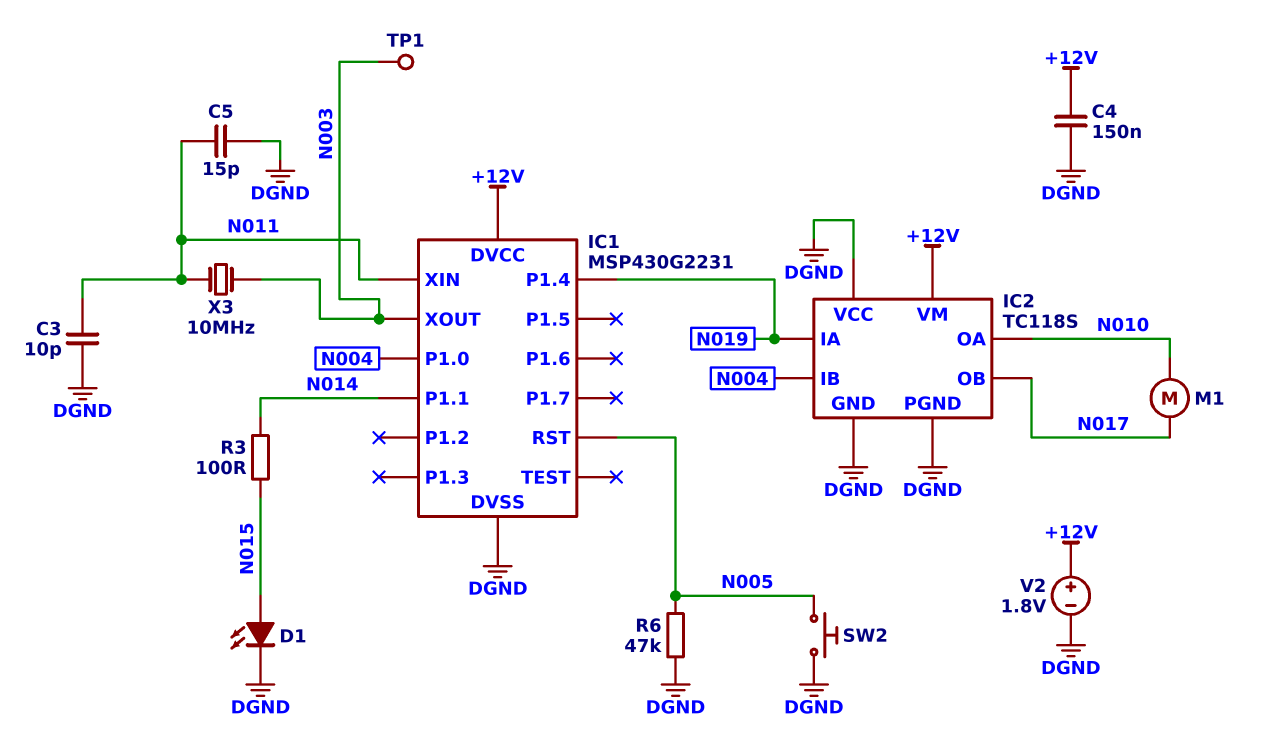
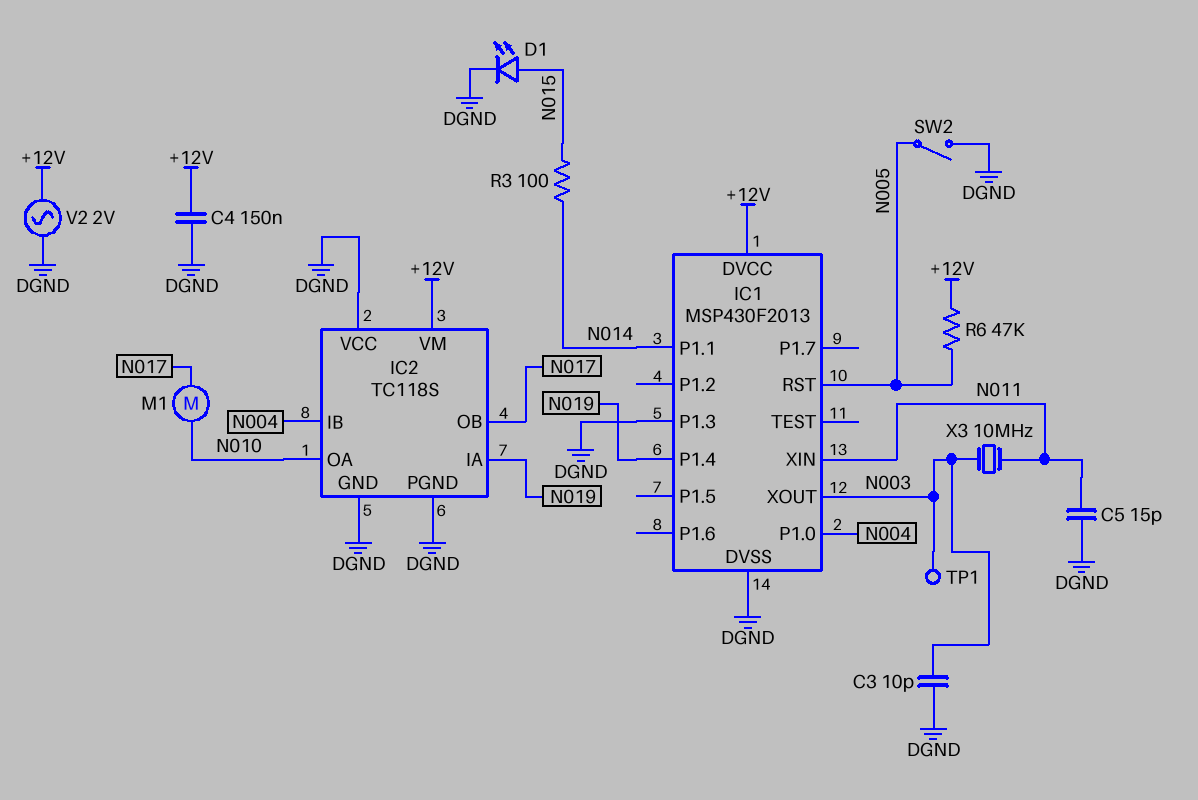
C3: 10pF (DGND, N011) -> 10pF (DGND, N003)
IC1: MSP430G2231 -> MSP430F2013
IC1 pin P1.3: none -> DGND
R6: 47k (DGND, N005) -> 47k (+12V, N005)
SW2: button (DGND, N005) -> switch (DGND, N005)
V2: 1.8V (plus +12V, minus DGND) -> AC 2V (+12V, DGND)

